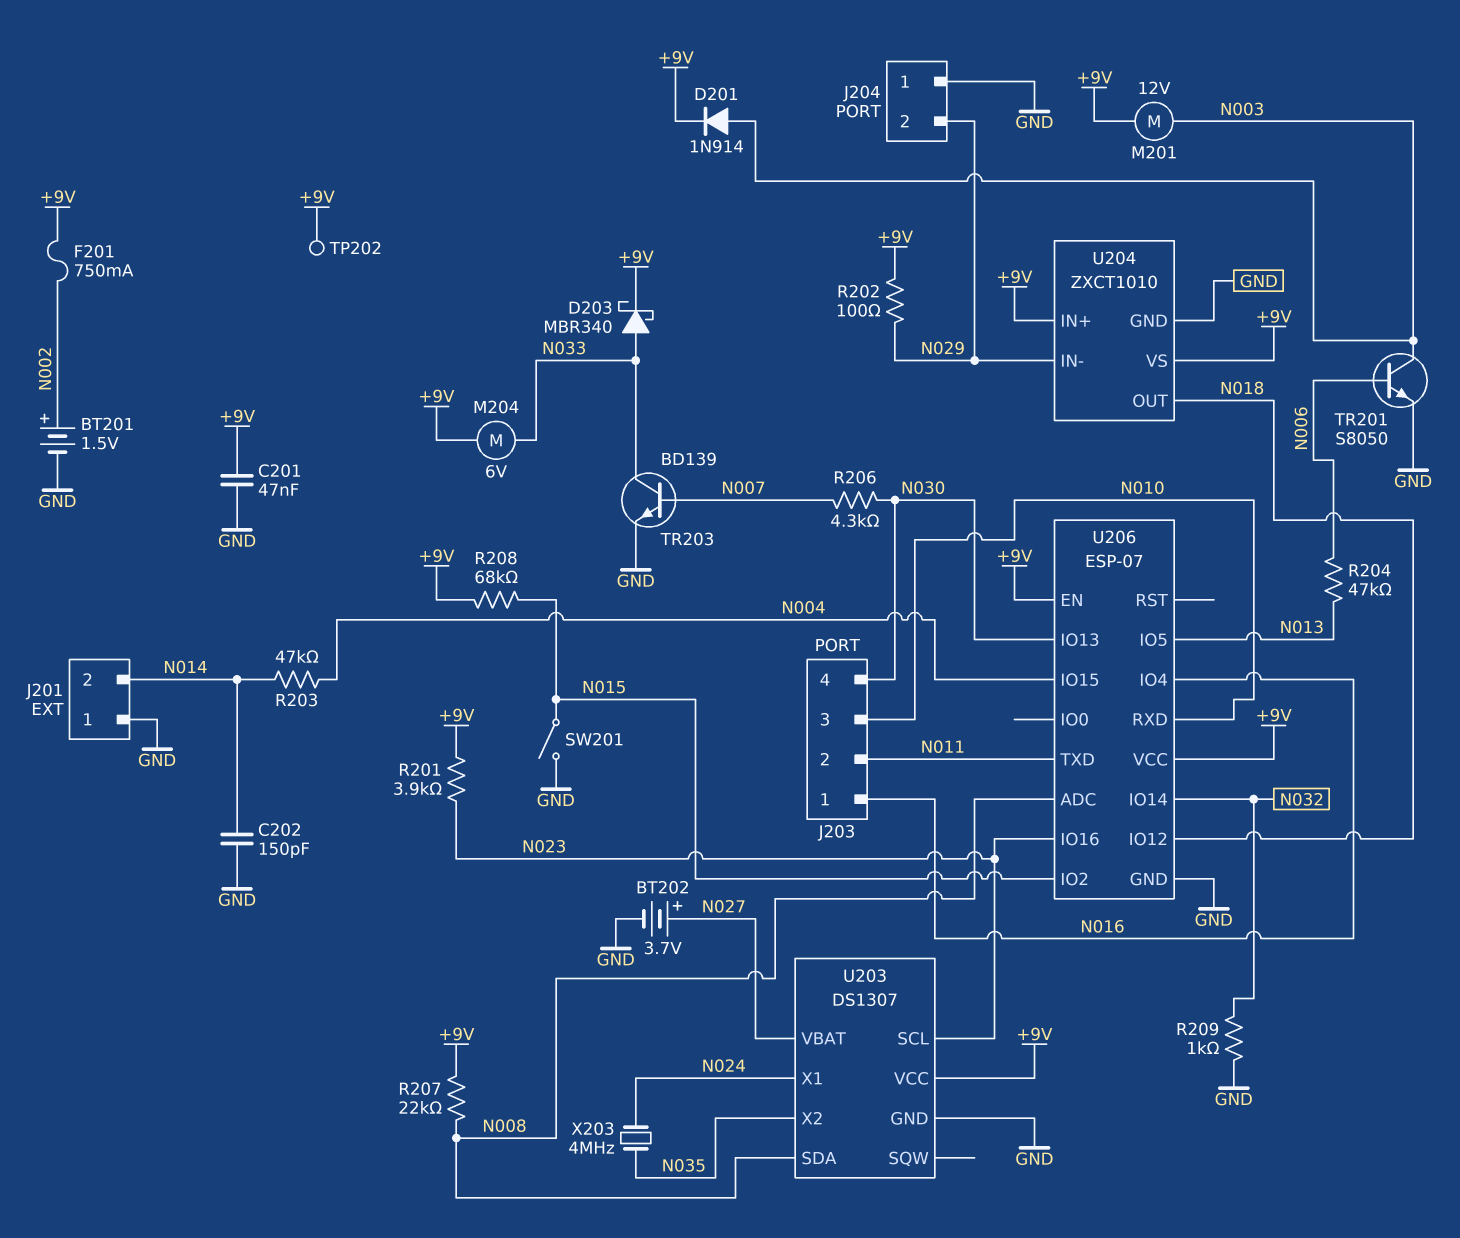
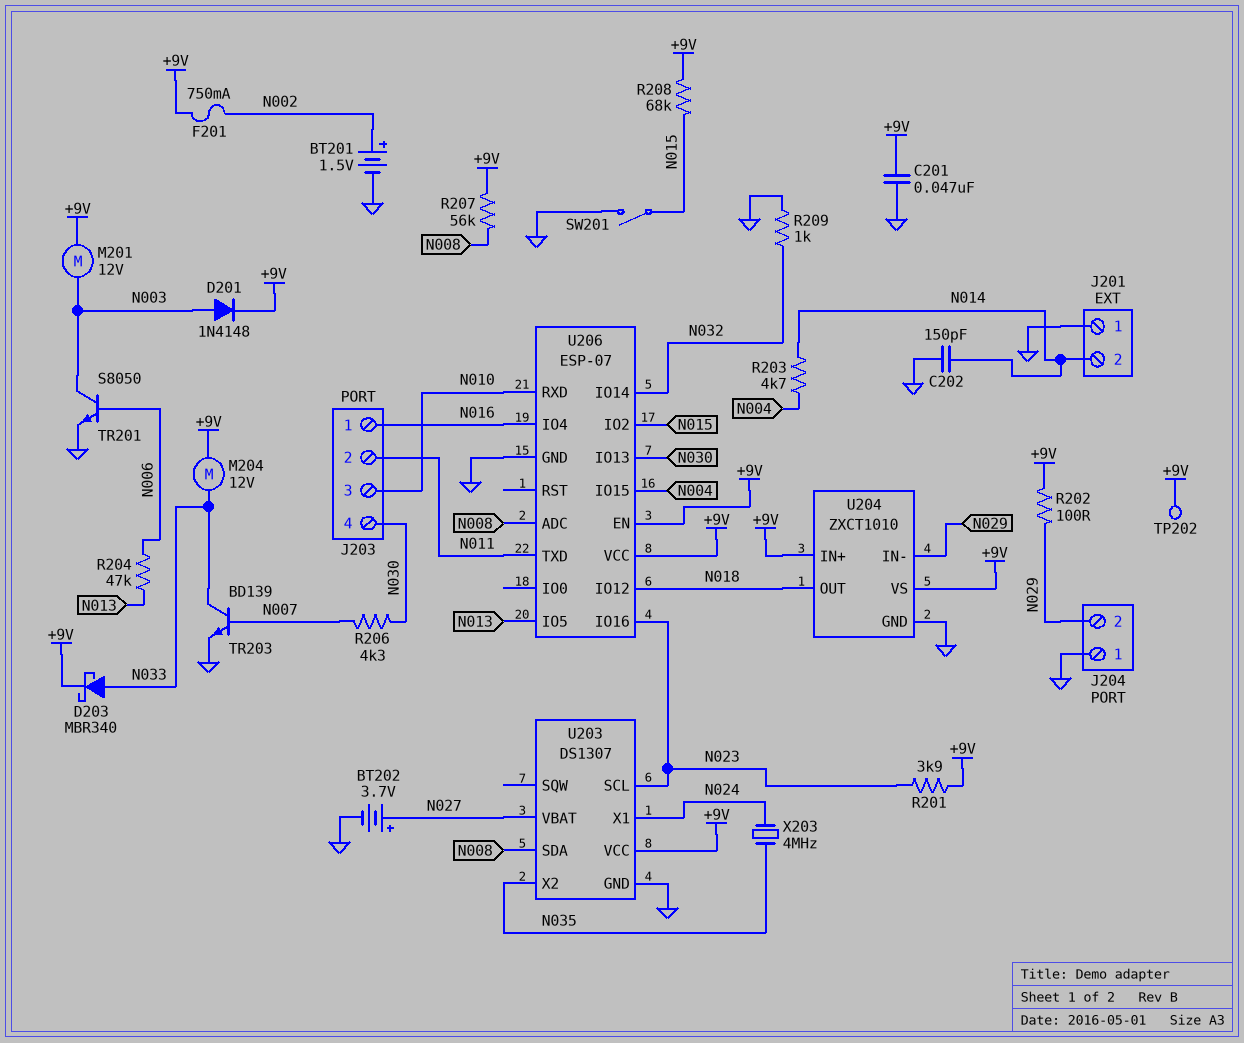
D201: diode 1N914 (A N003, K +9V) -> diode 1N4148 (A N003, K +9V)
M204: motor 6V (+9V, N033) -> motor 12V (+9V, N033)
R203: 47k (N004, N014) -> 4.7k (N004, N014)
R207: 22k (+9V, N008) -> 56k (+9V, N008)

